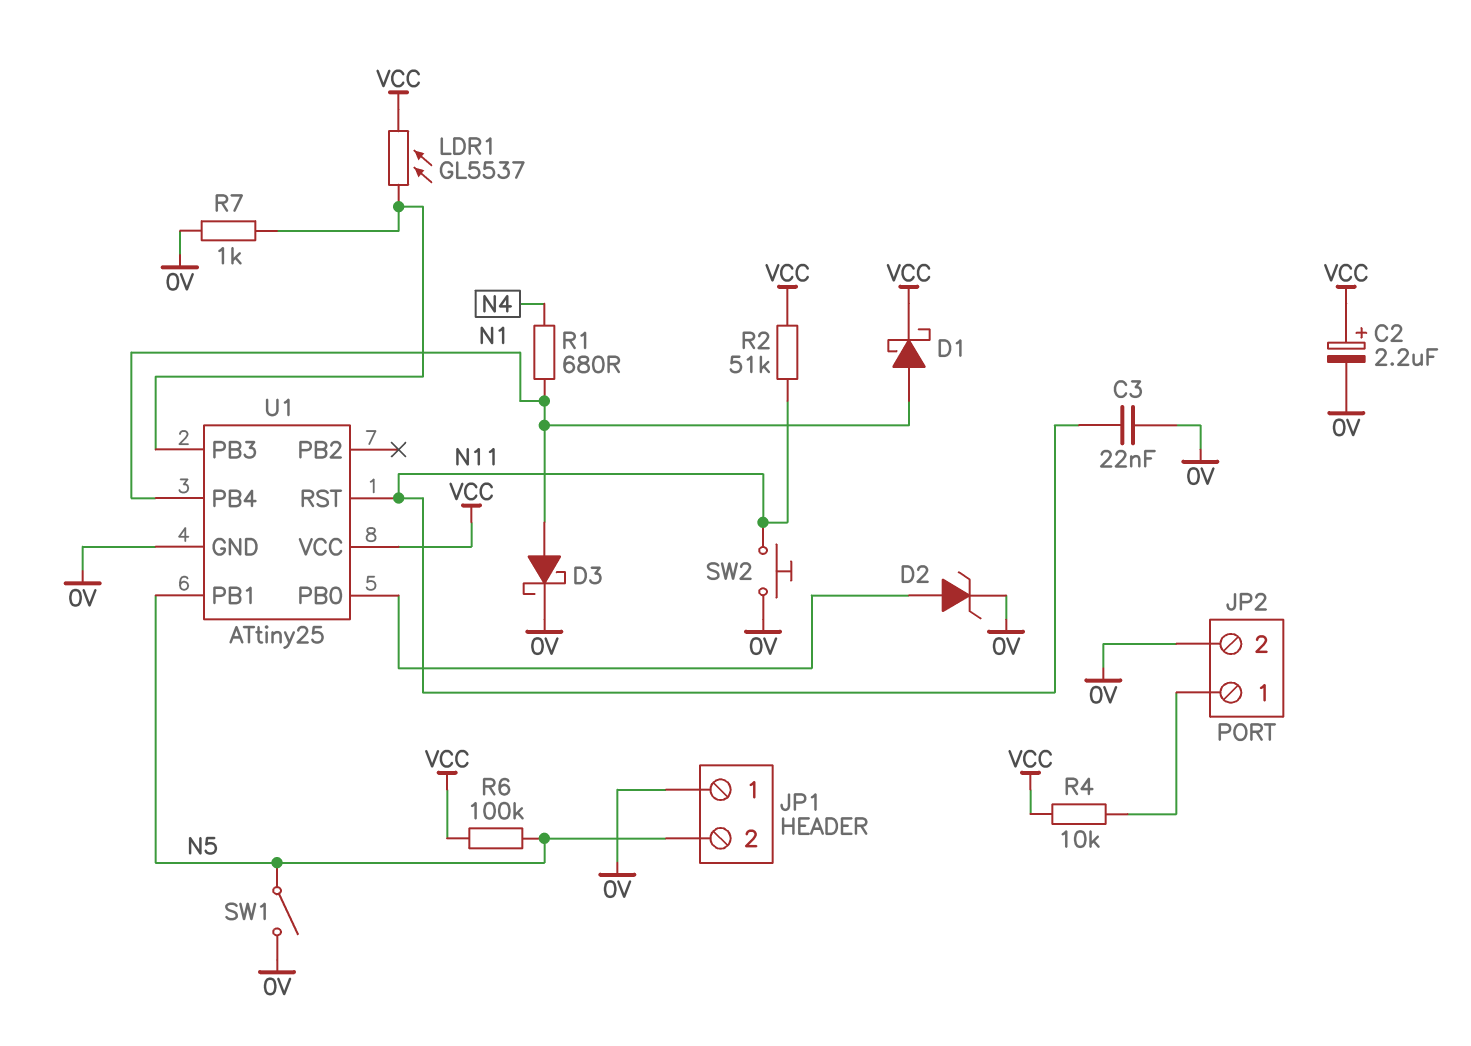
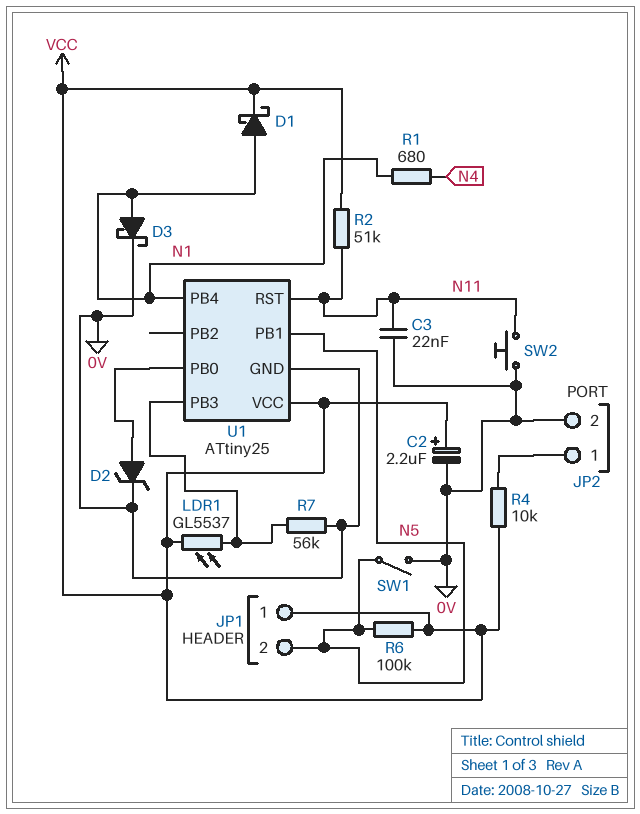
JP1 pin 1: 0V -> VCC
R7: 1k (0V, U1/PB3) -> 56k (0V, U1/PB3)

